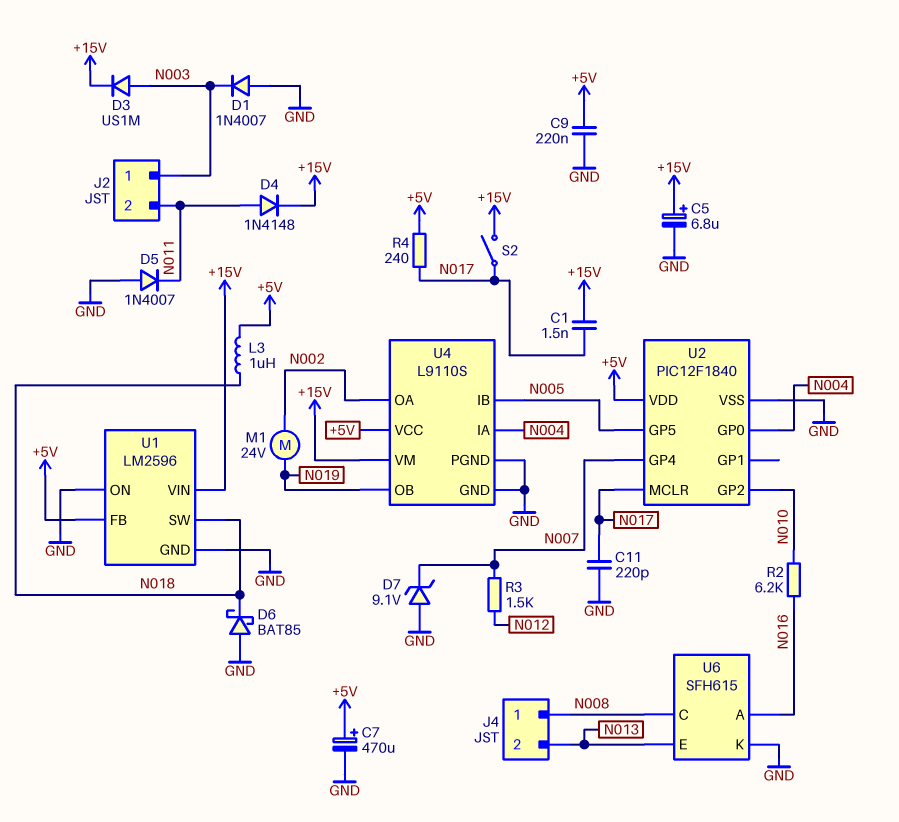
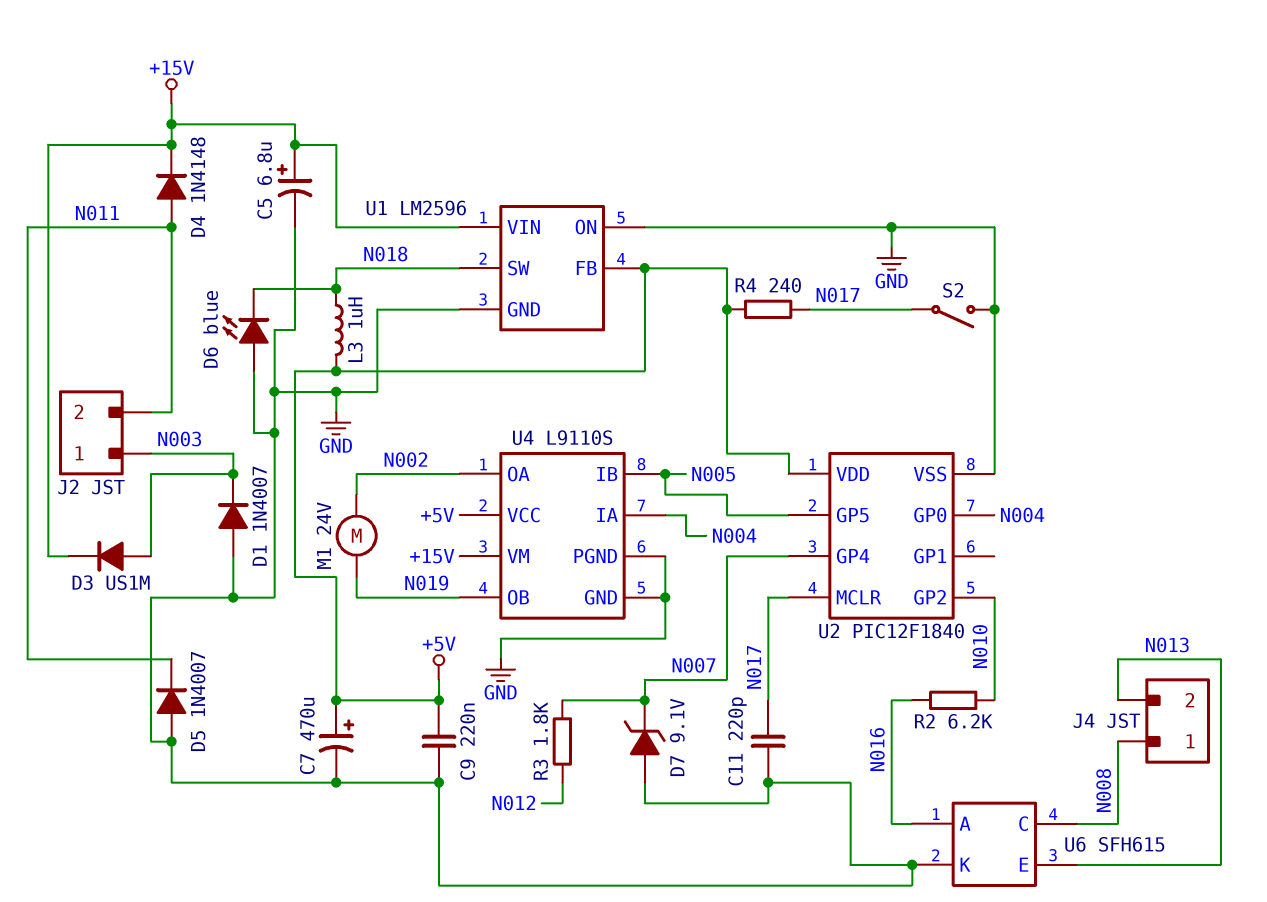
C1: 1.5nF (+15V, N017) -> none
D6: schottky BAT85 (A GND, K N018) -> LED blue (A GND, K N018)
R3: 1.5k (N007, N012) -> 1.8k (N007, N012)
S2: switch (+15V, N017) -> switch (GND, N017)

